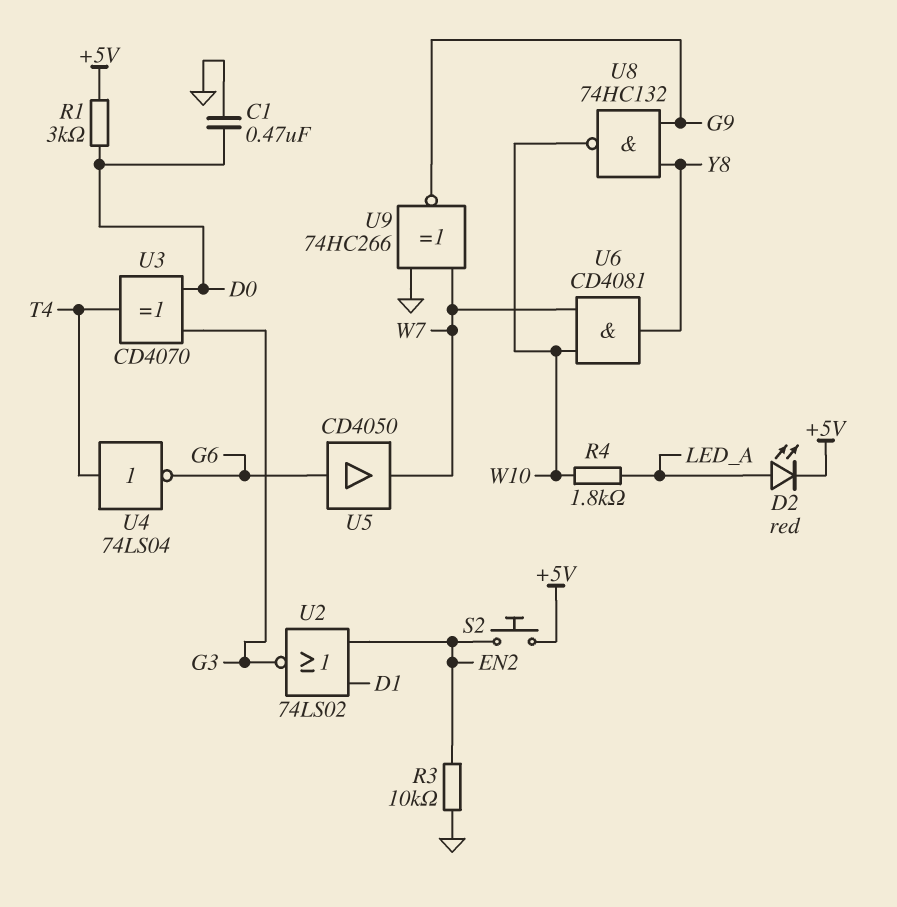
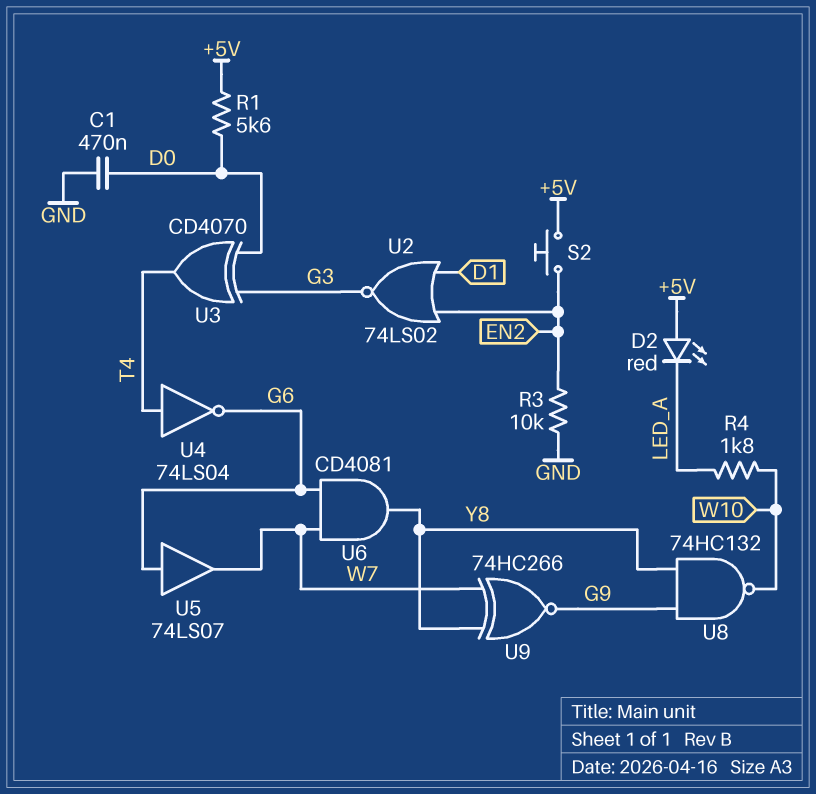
D2: LED red (A LED_A, K +5V) -> LED red (A +5V, K LED_A)
R1: 3k (+5V, D0) -> 5.6k (+5V, D0)
U5: buffer CD4050 (in G6, out W7) -> buffer 74LS07 (in G6, out W7)
U6: AND CD4081 (in W7, in W10, out Y8) -> AND CD4081 (in G6, in W7, out Y8)
U9: XNOR 74HC266 (in GND, in W7, out G9) -> XNOR 74HC266 (in W7, in Y8, out G9)

